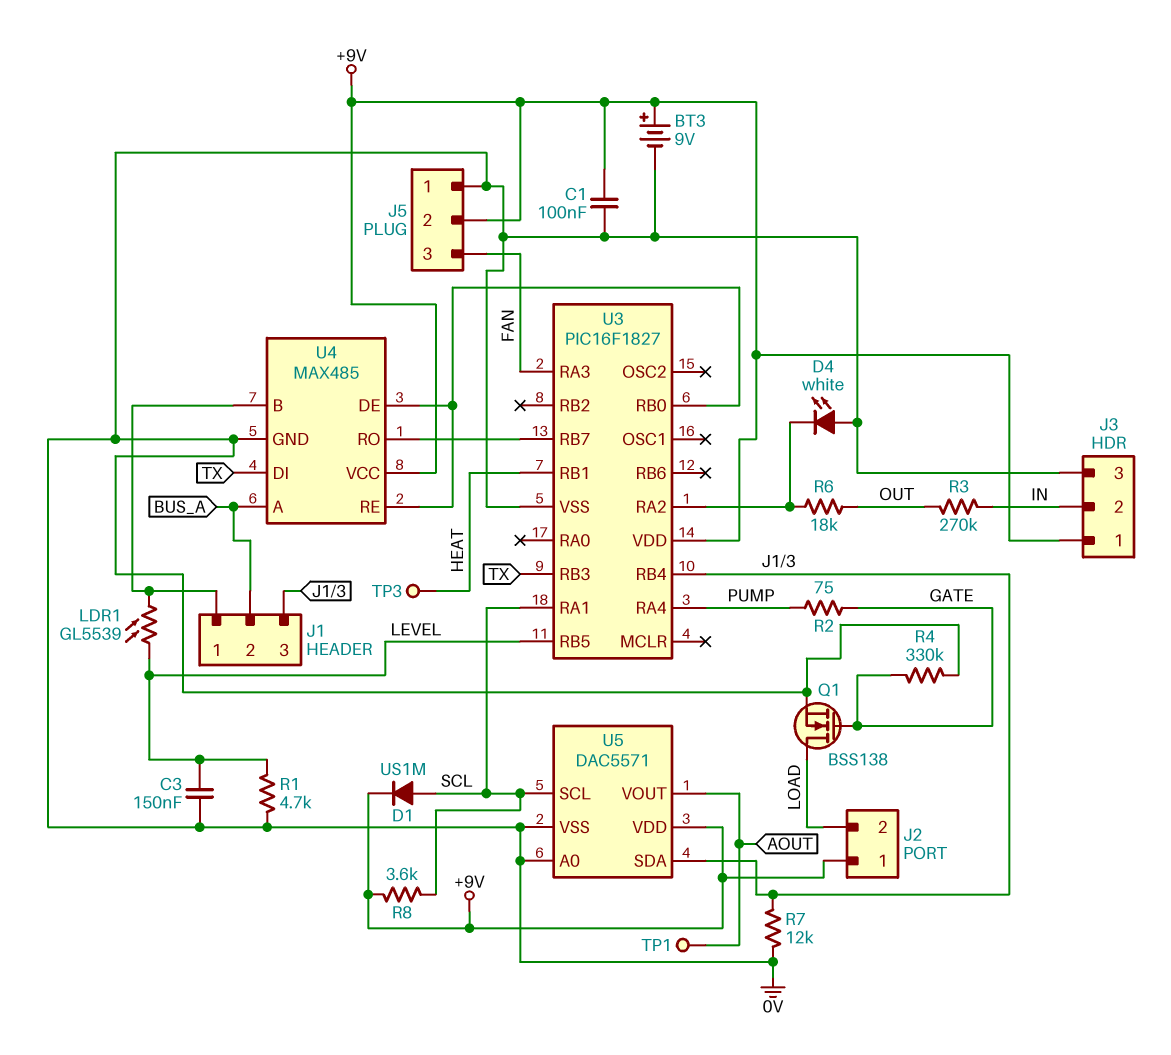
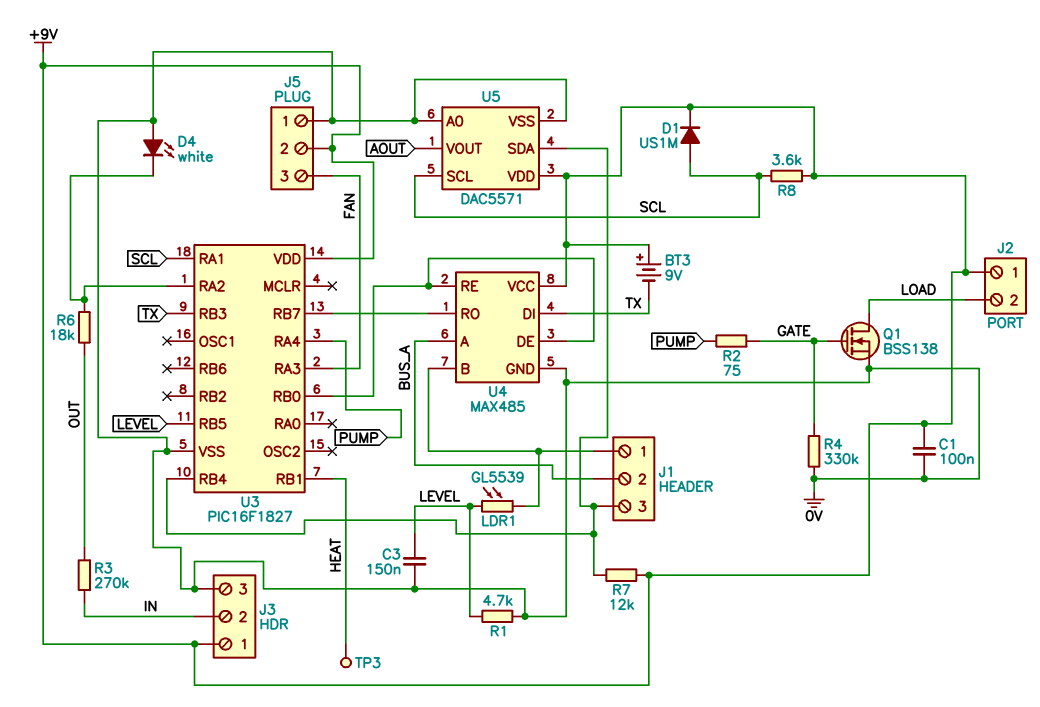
BT3: 9V (plus +9V, minus 0V) -> 9V (plus +9V, minus TX)
R7: 12k (0V, J1/3) -> 12k (+9V, J1/3)
TP1: test point (AOUT) -> none

